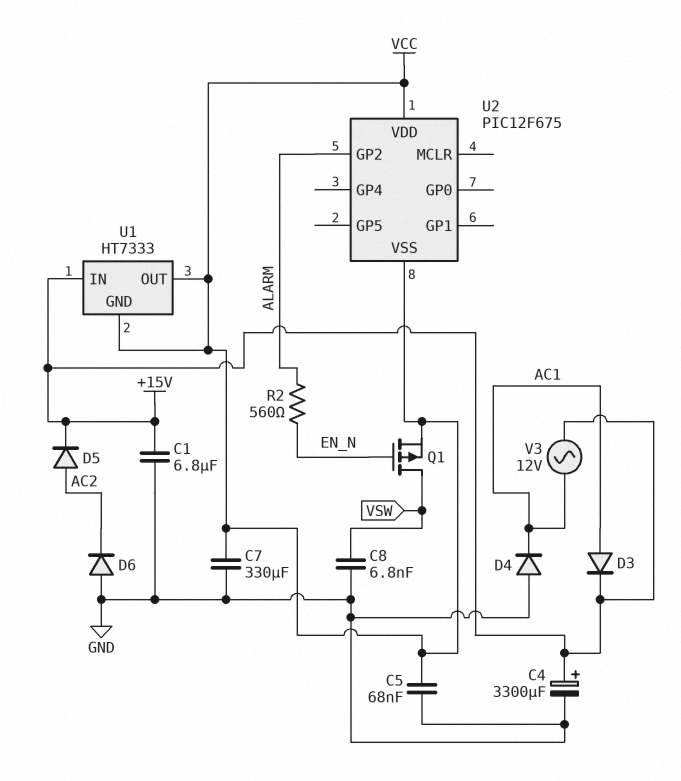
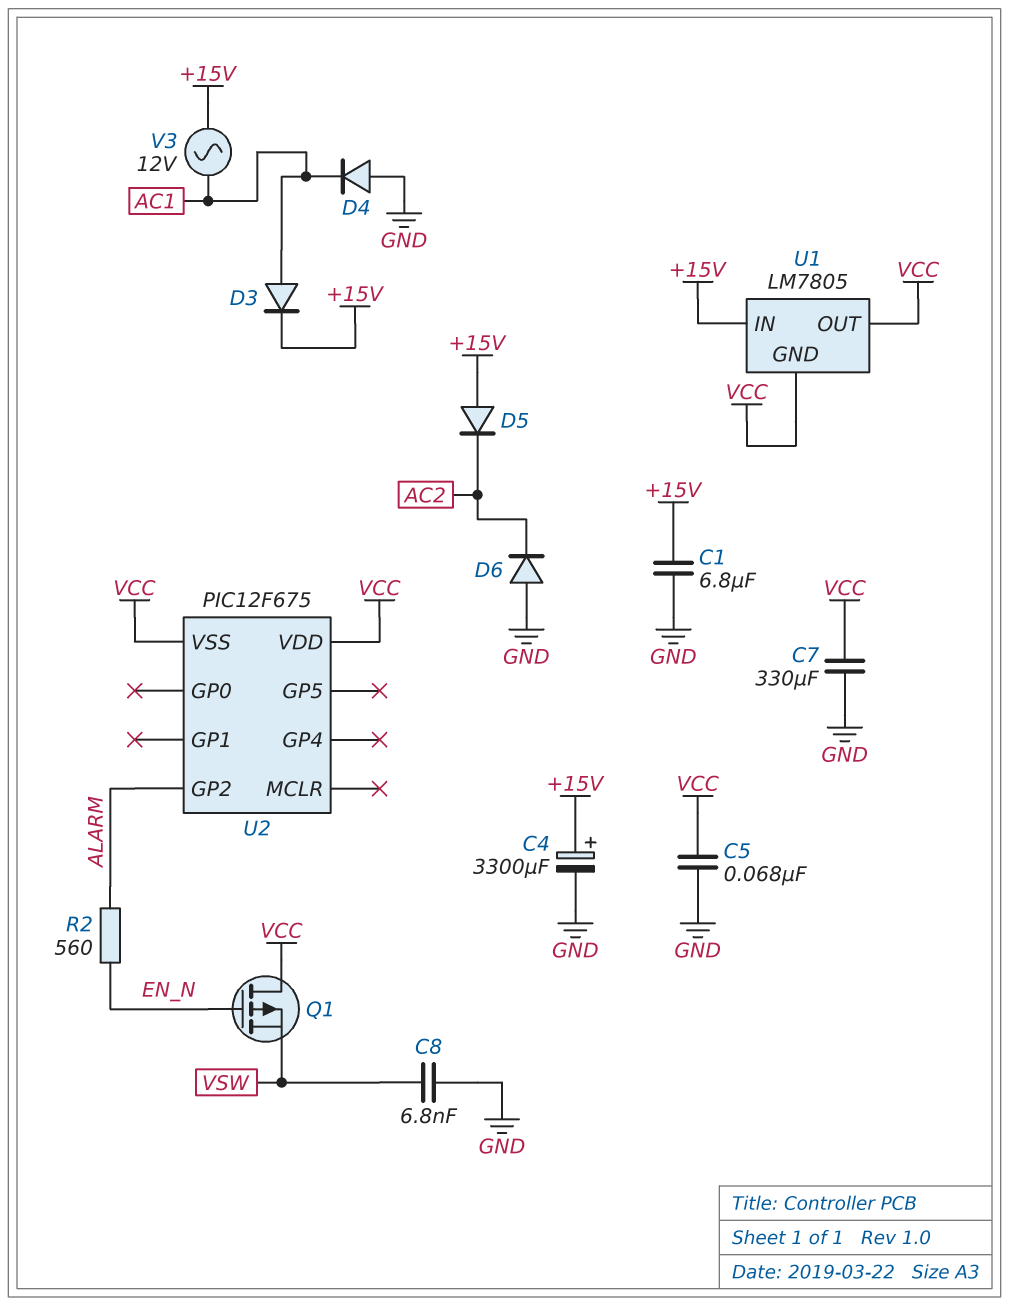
D5: diode (A AC2, K +15V) -> diode (A +15V, K AC2)
Q1: PMOS (G EN_N, D VSW, S VCC) -> PMOS (G EN_N, D VCC, S VSW)
U1: HT7333 -> LM7805

